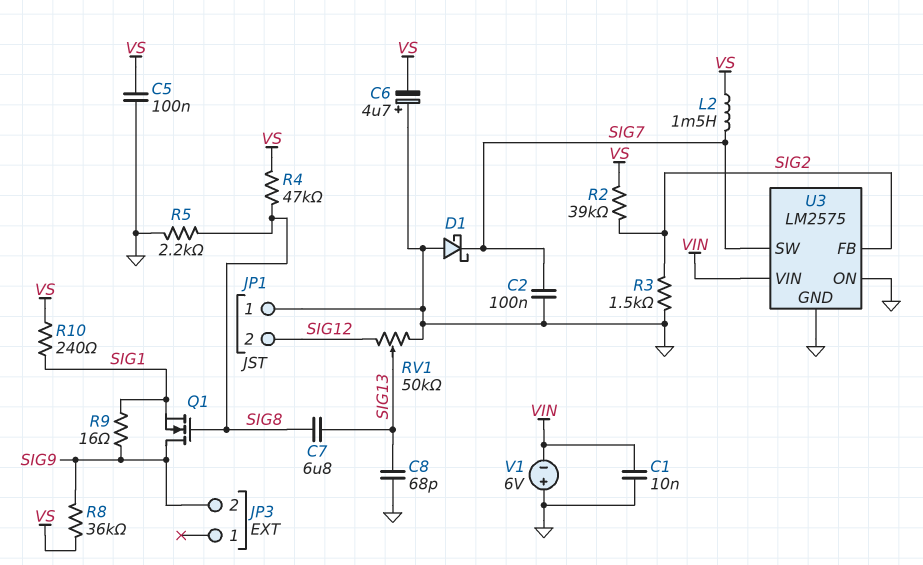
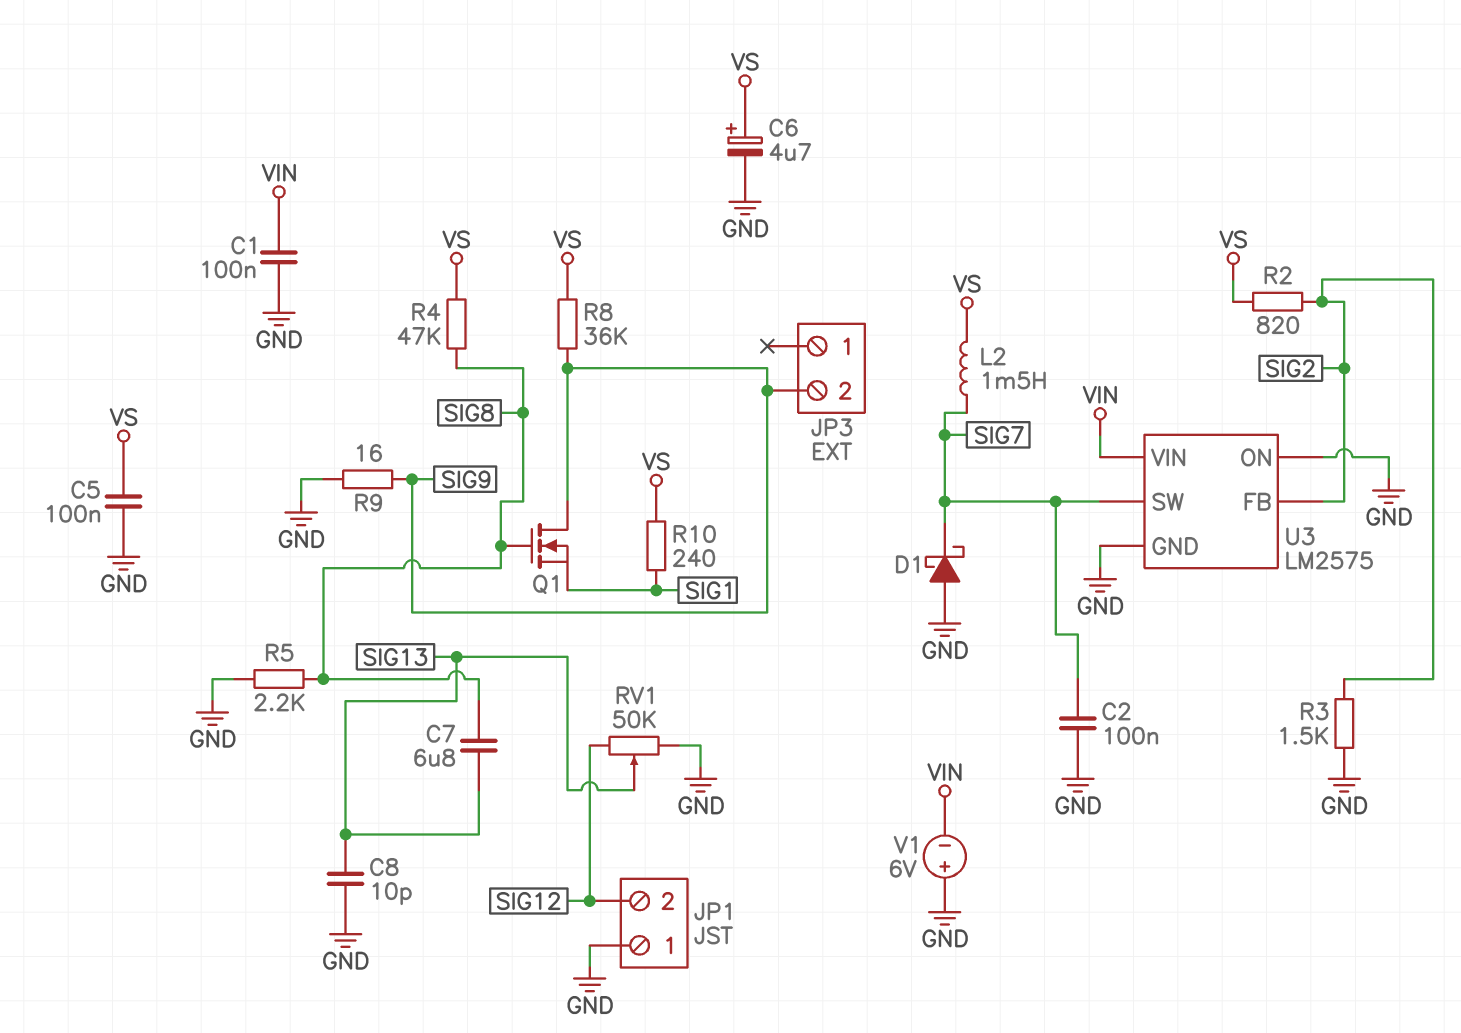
C1: 10nF (GND, VIN) -> 100nF (GND, VIN)
C6: 4.7uF (plus GND, minus VS) -> 4.7uF (plus VS, minus GND)
C8: 68pF (GND, SIG13) -> 10pF (GND, SIG13)
R2: 39k (SIG2, VS) -> 820 (SIG2, VS)
R9: 16 (SIG1, SIG9) -> 16 (GND, SIG9)

